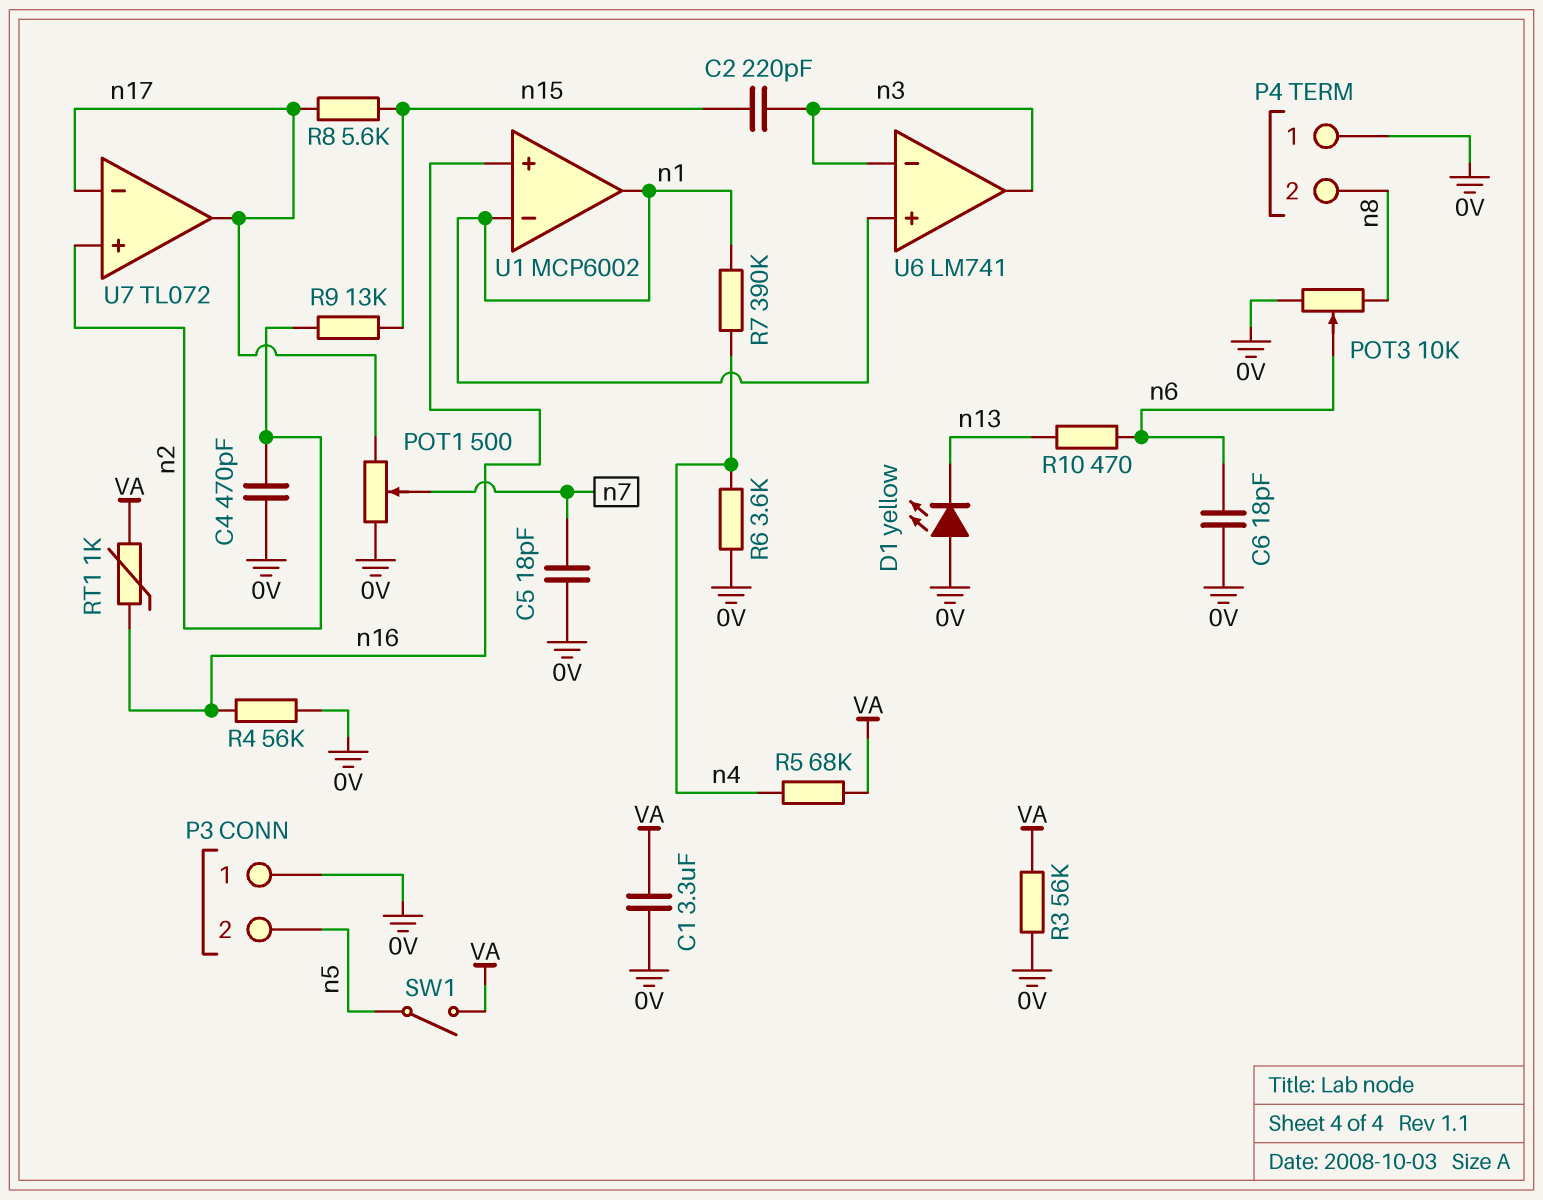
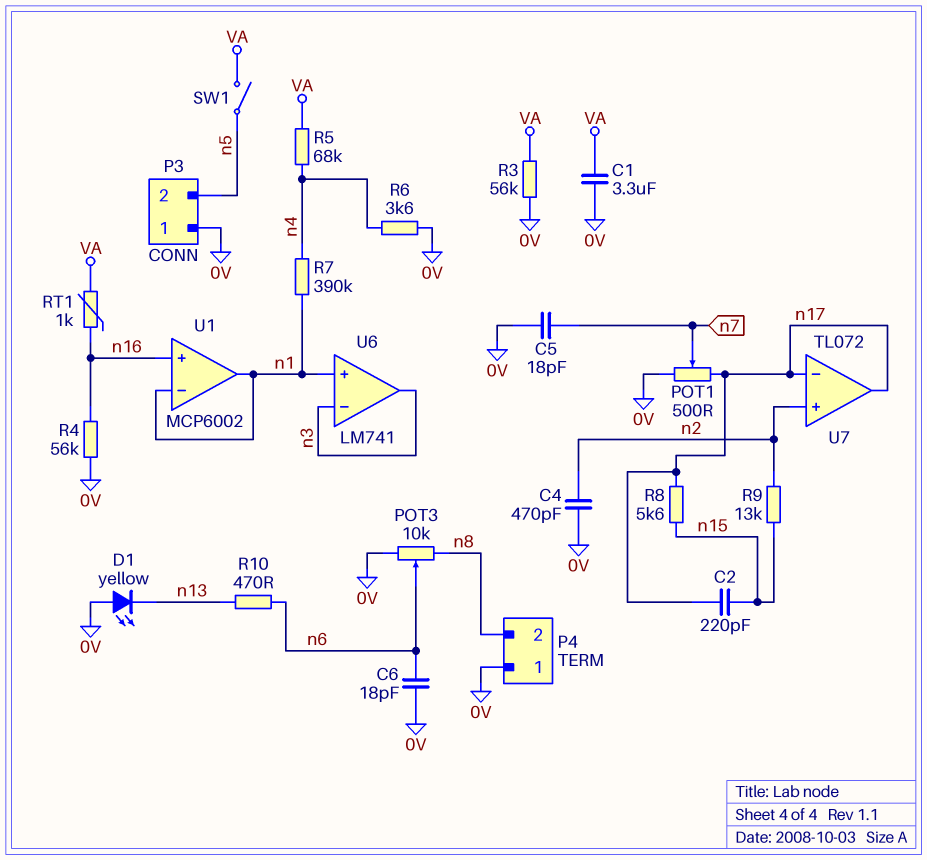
C2: 220pF (n3, n15) -> 220pF (n15, n17)

